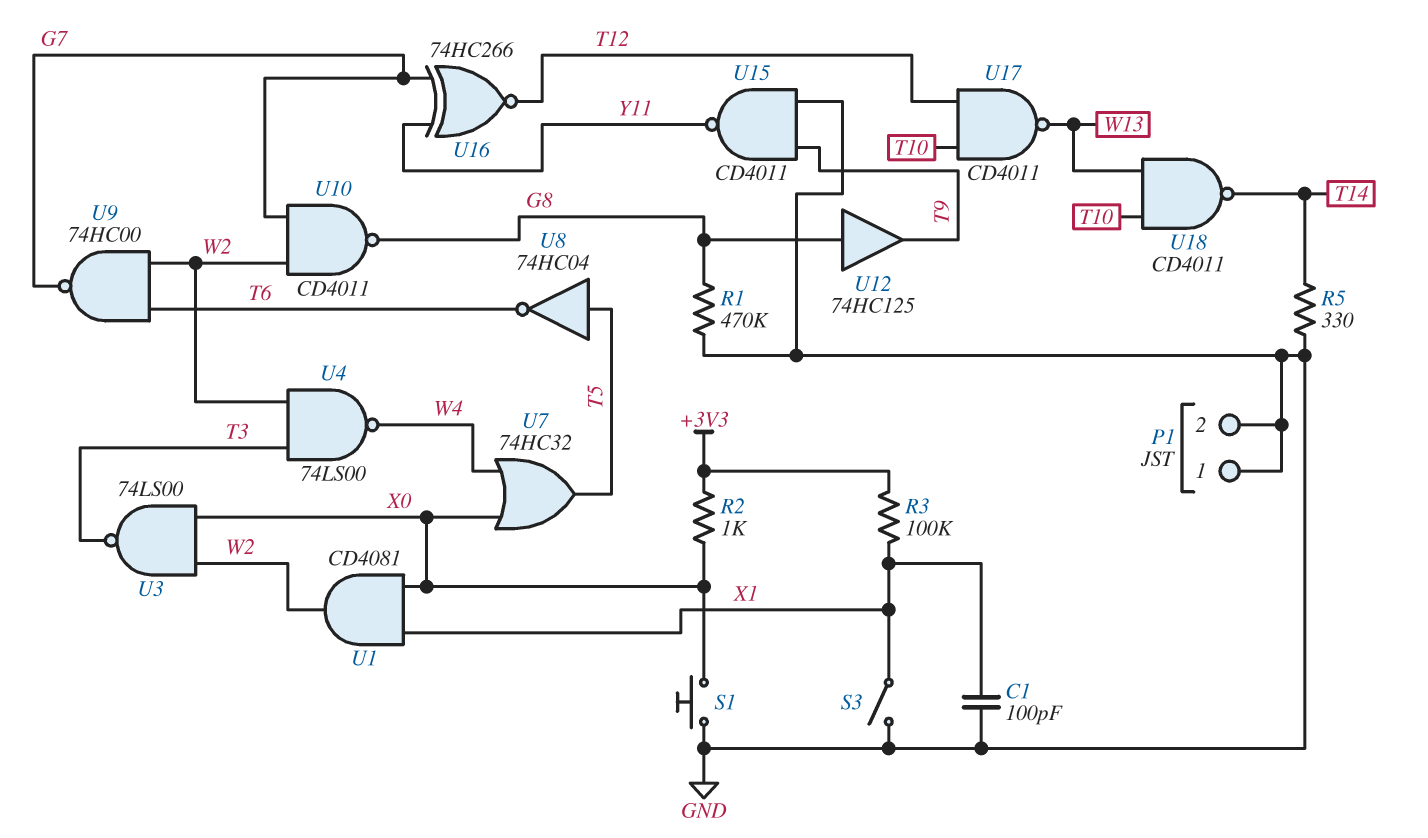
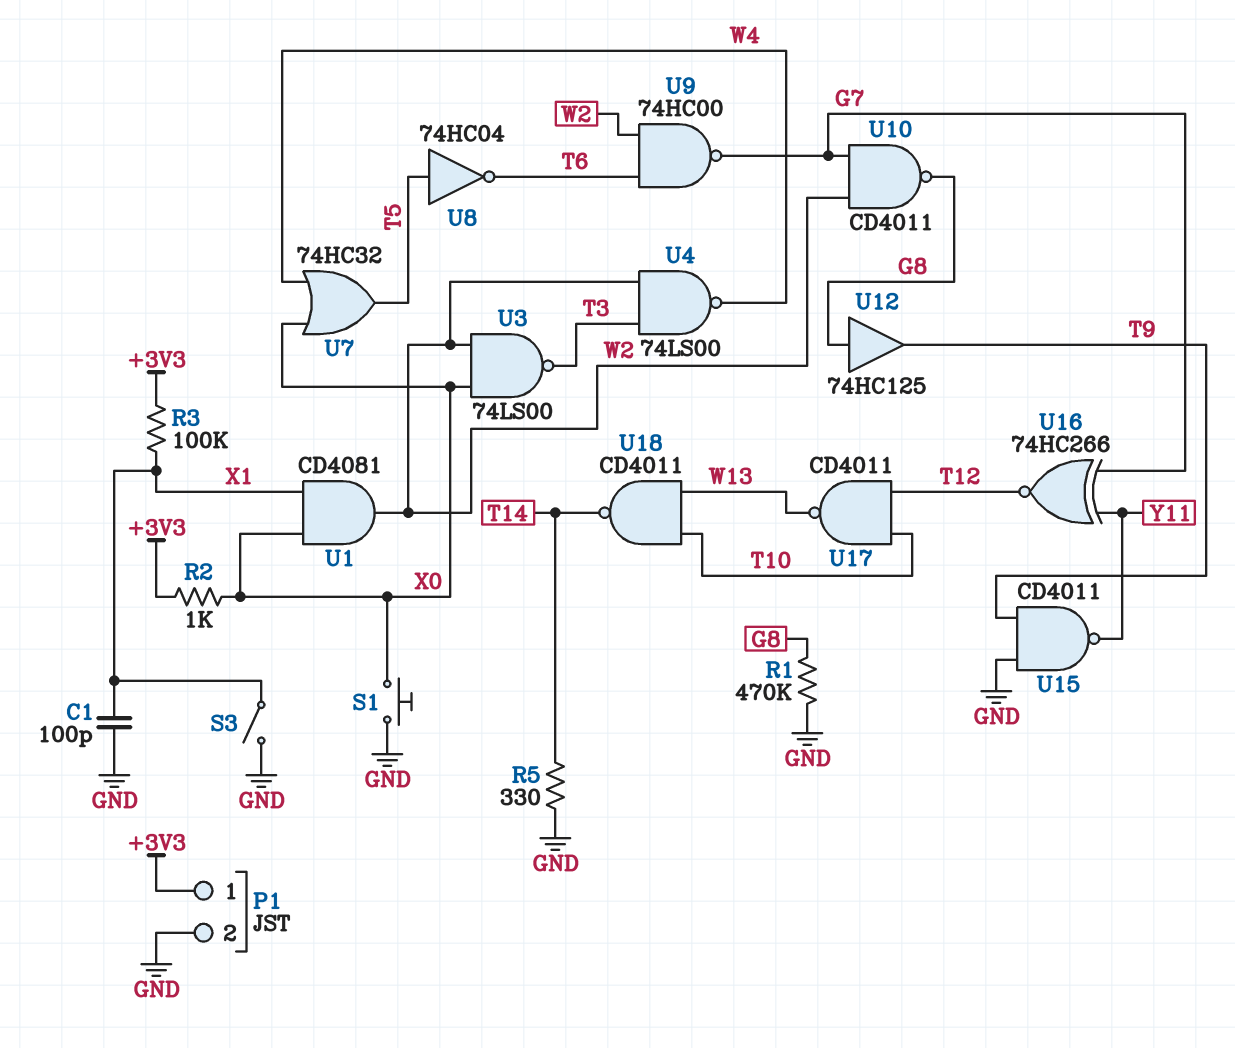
P1 pin 1: GND -> +3V3

